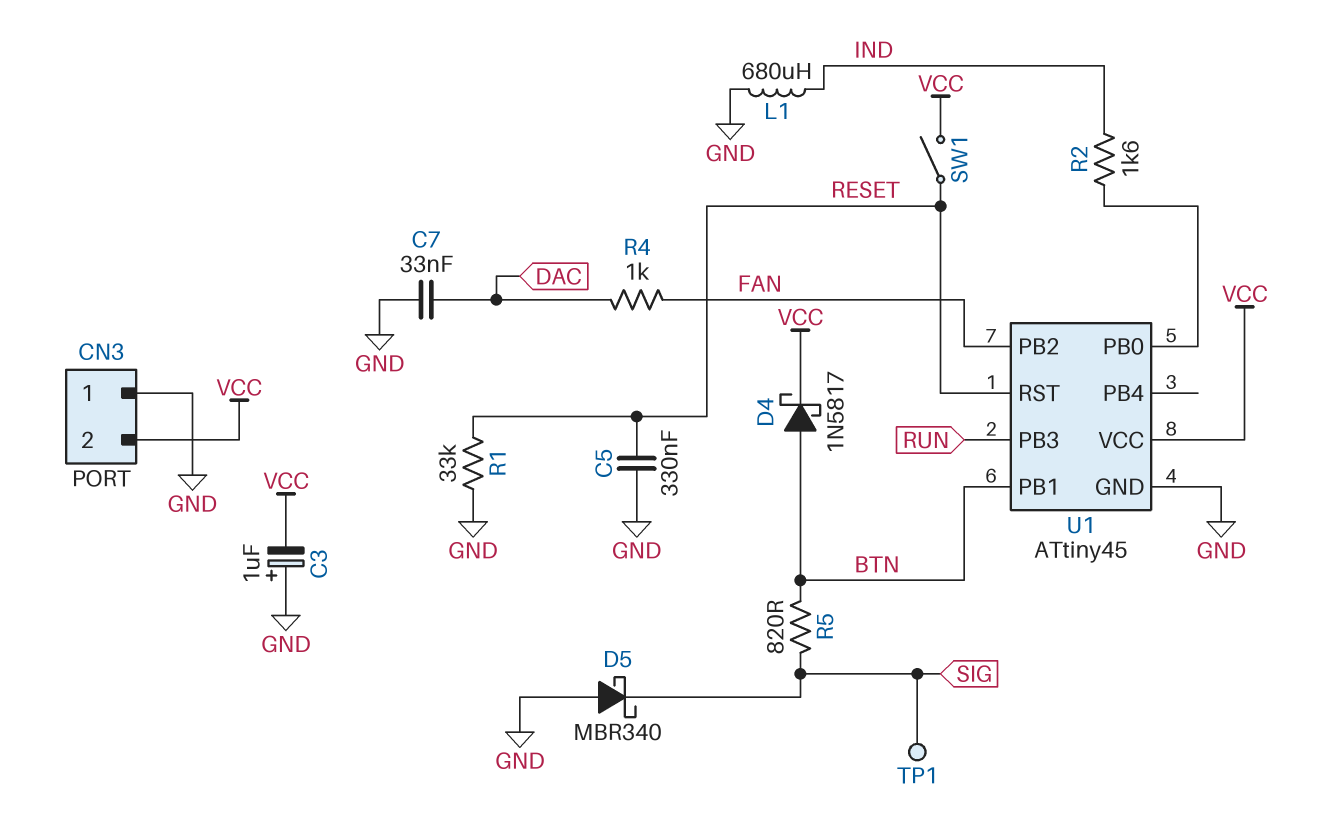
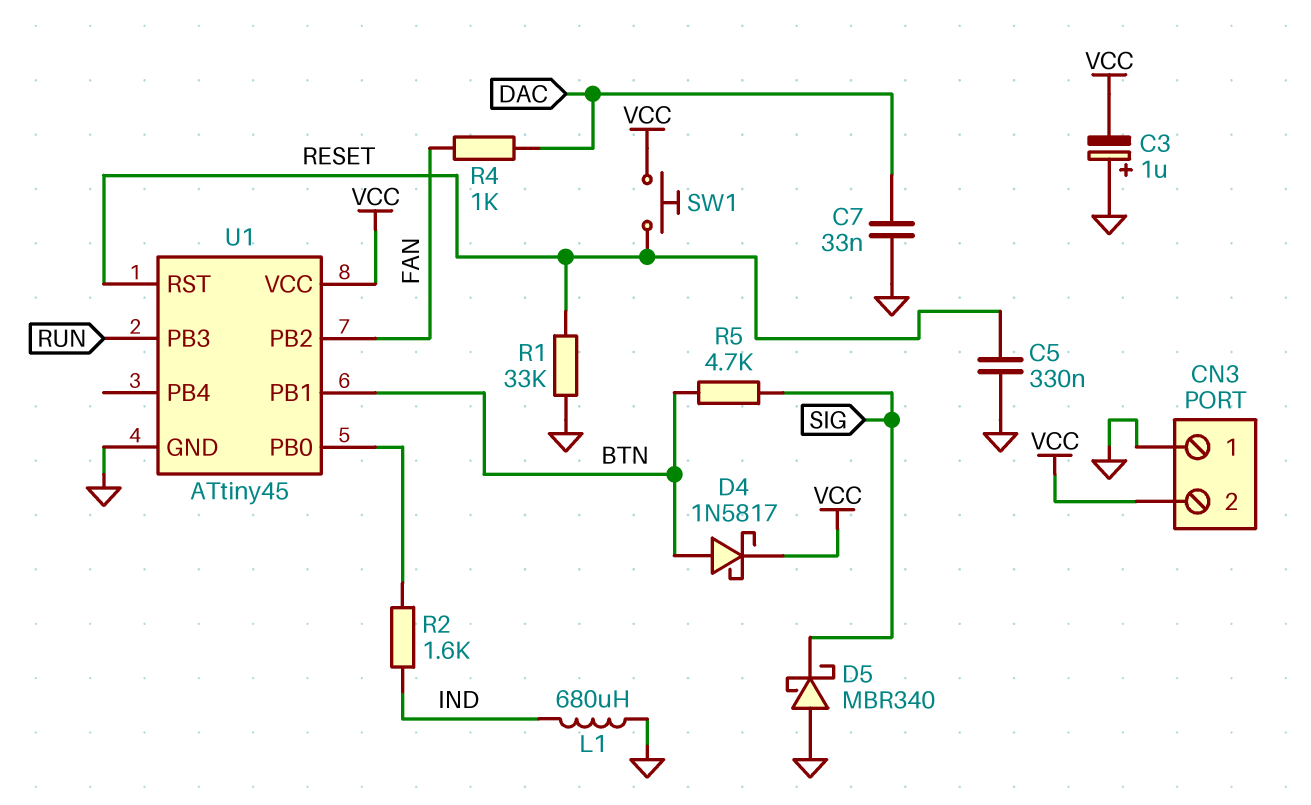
R5: 820 (BTN, SIG) -> 4.7k (BTN, SIG)
SW1: switch (RESET, VCC) -> button (RESET, VCC)
TP1: test point (SIG) -> none

